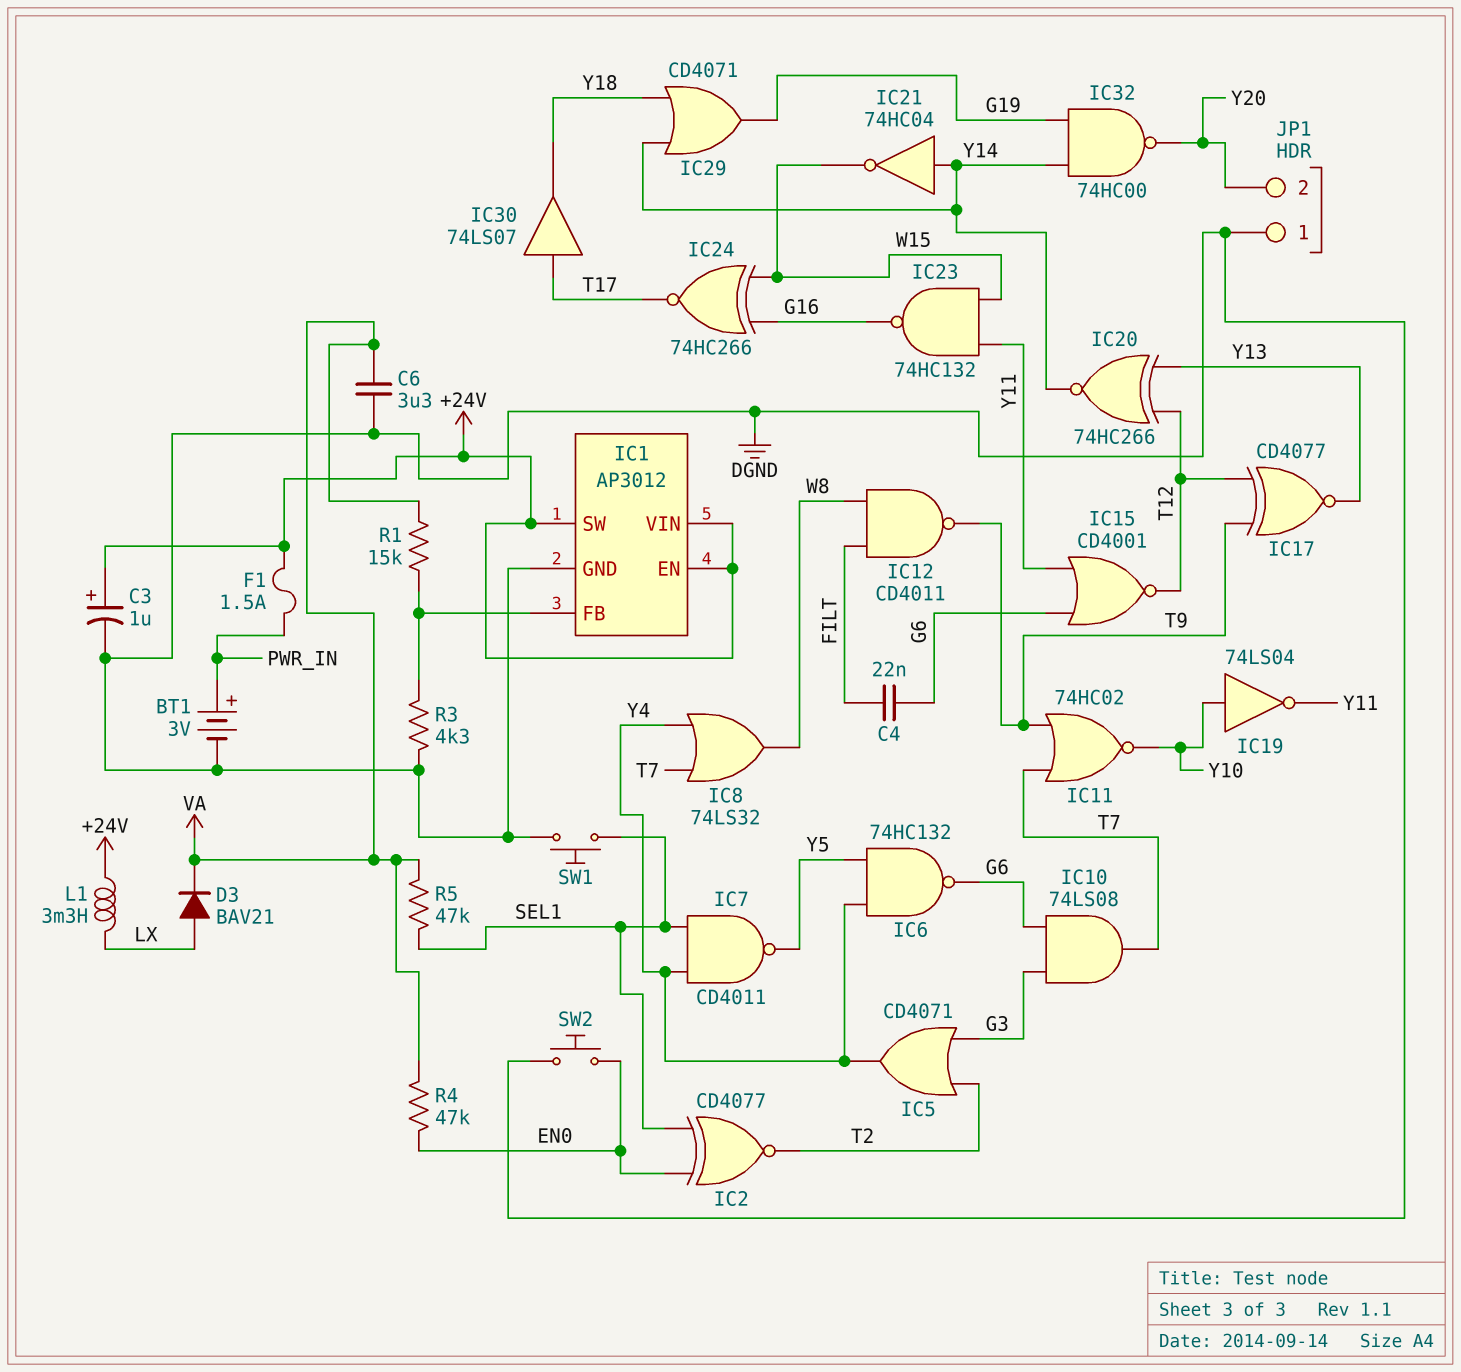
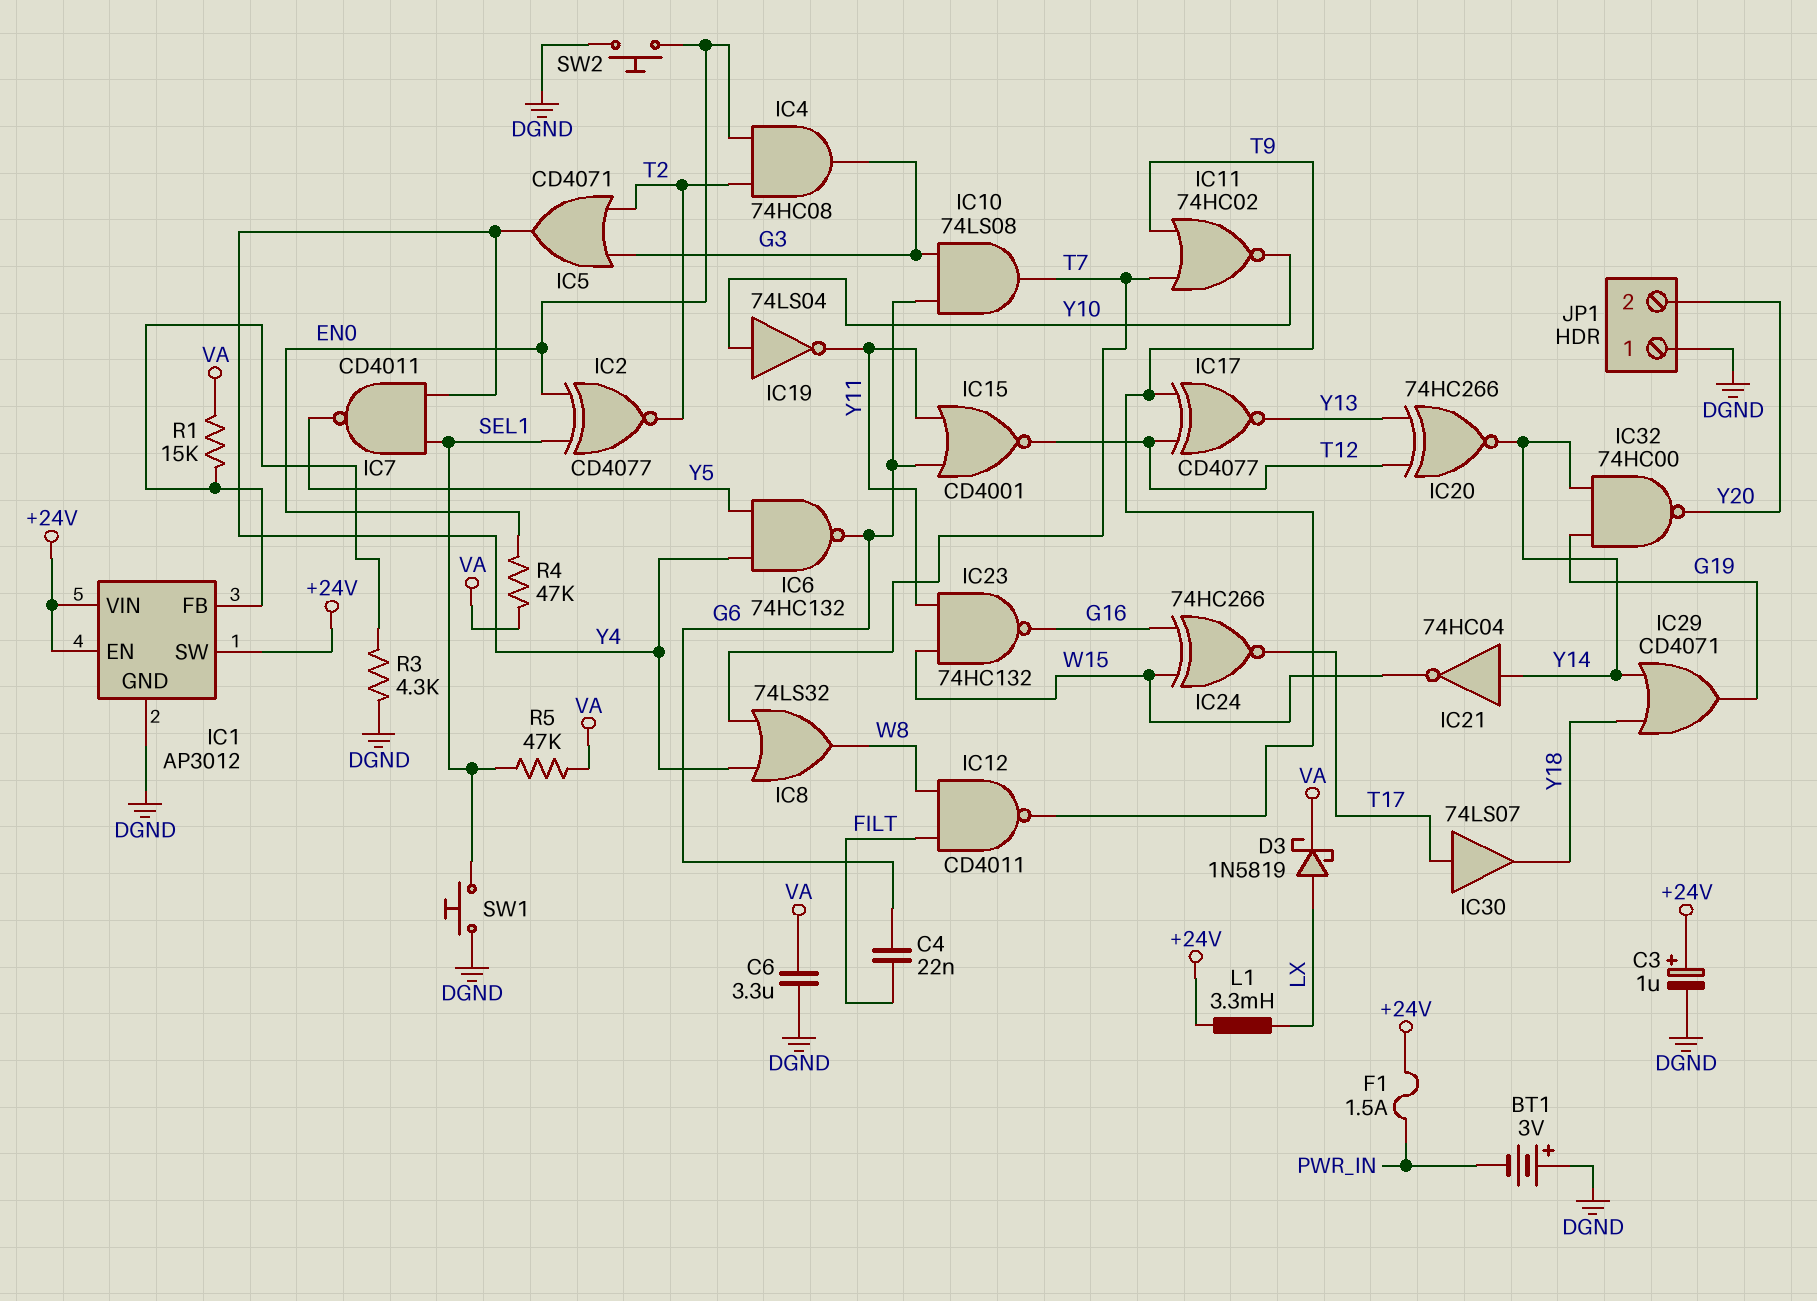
BT1: 3V (plus PWR_IN, minus DGND) -> 3V (plus DGND, minus PWR_IN)
D3: diode BAV21 (A LX, K VA) -> schottky 1N5819 (A LX, K VA)
IC4: none -> AND 74HC08 (in EN0, in T2, out G3)

